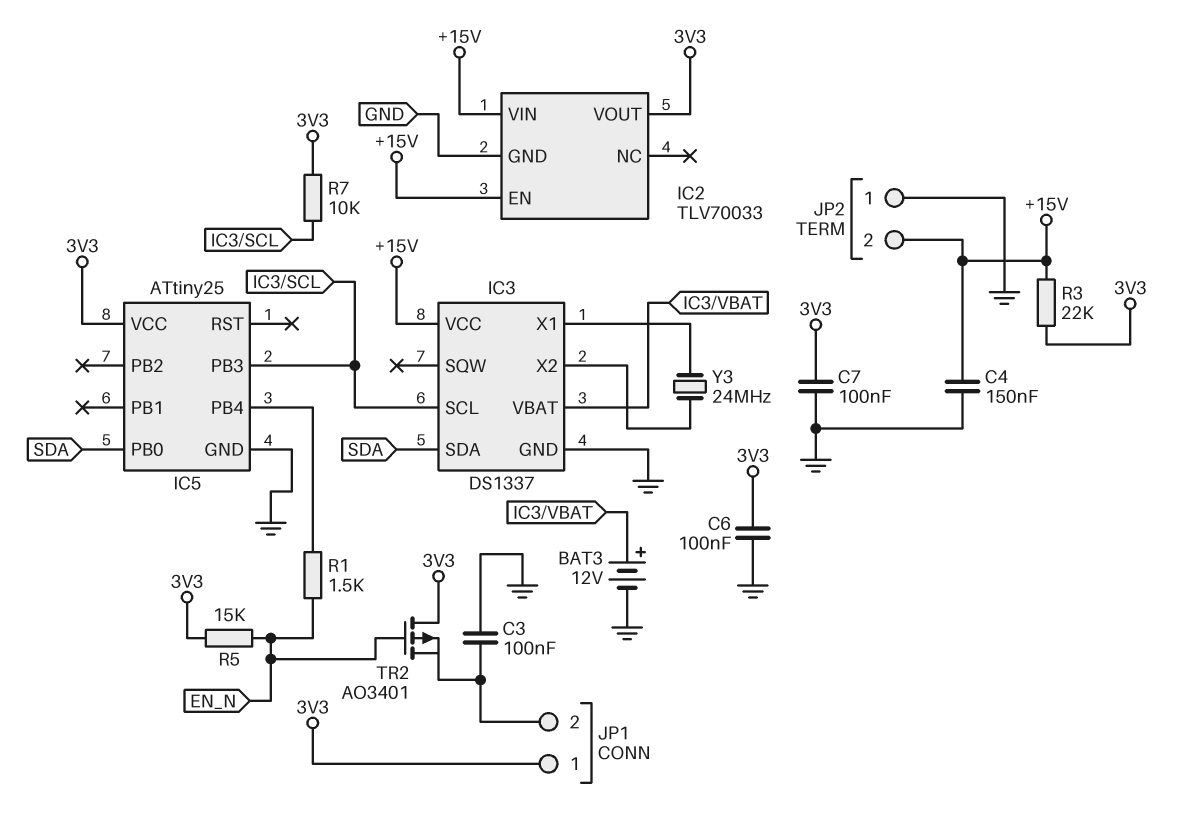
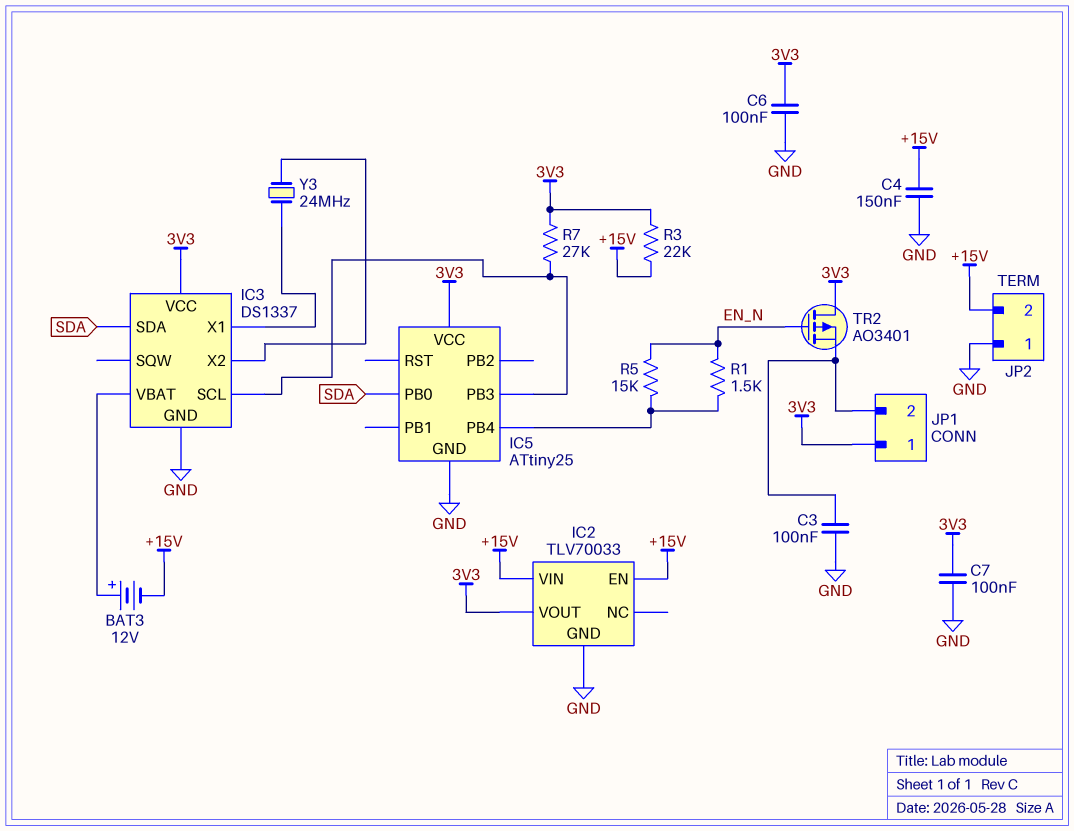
BAT3: 12V (plus IC3/VBAT, minus GND) -> 12V (plus IC3/VBAT, minus +15V)
IC3 pin VCC: +15V -> 3V3
R5: 15k (3V3, EN_N) -> 15k (EN_N, IC5/PB4)
R7: 10k (3V3, IC3/SCL) -> 27k (3V3, IC3/SCL)

